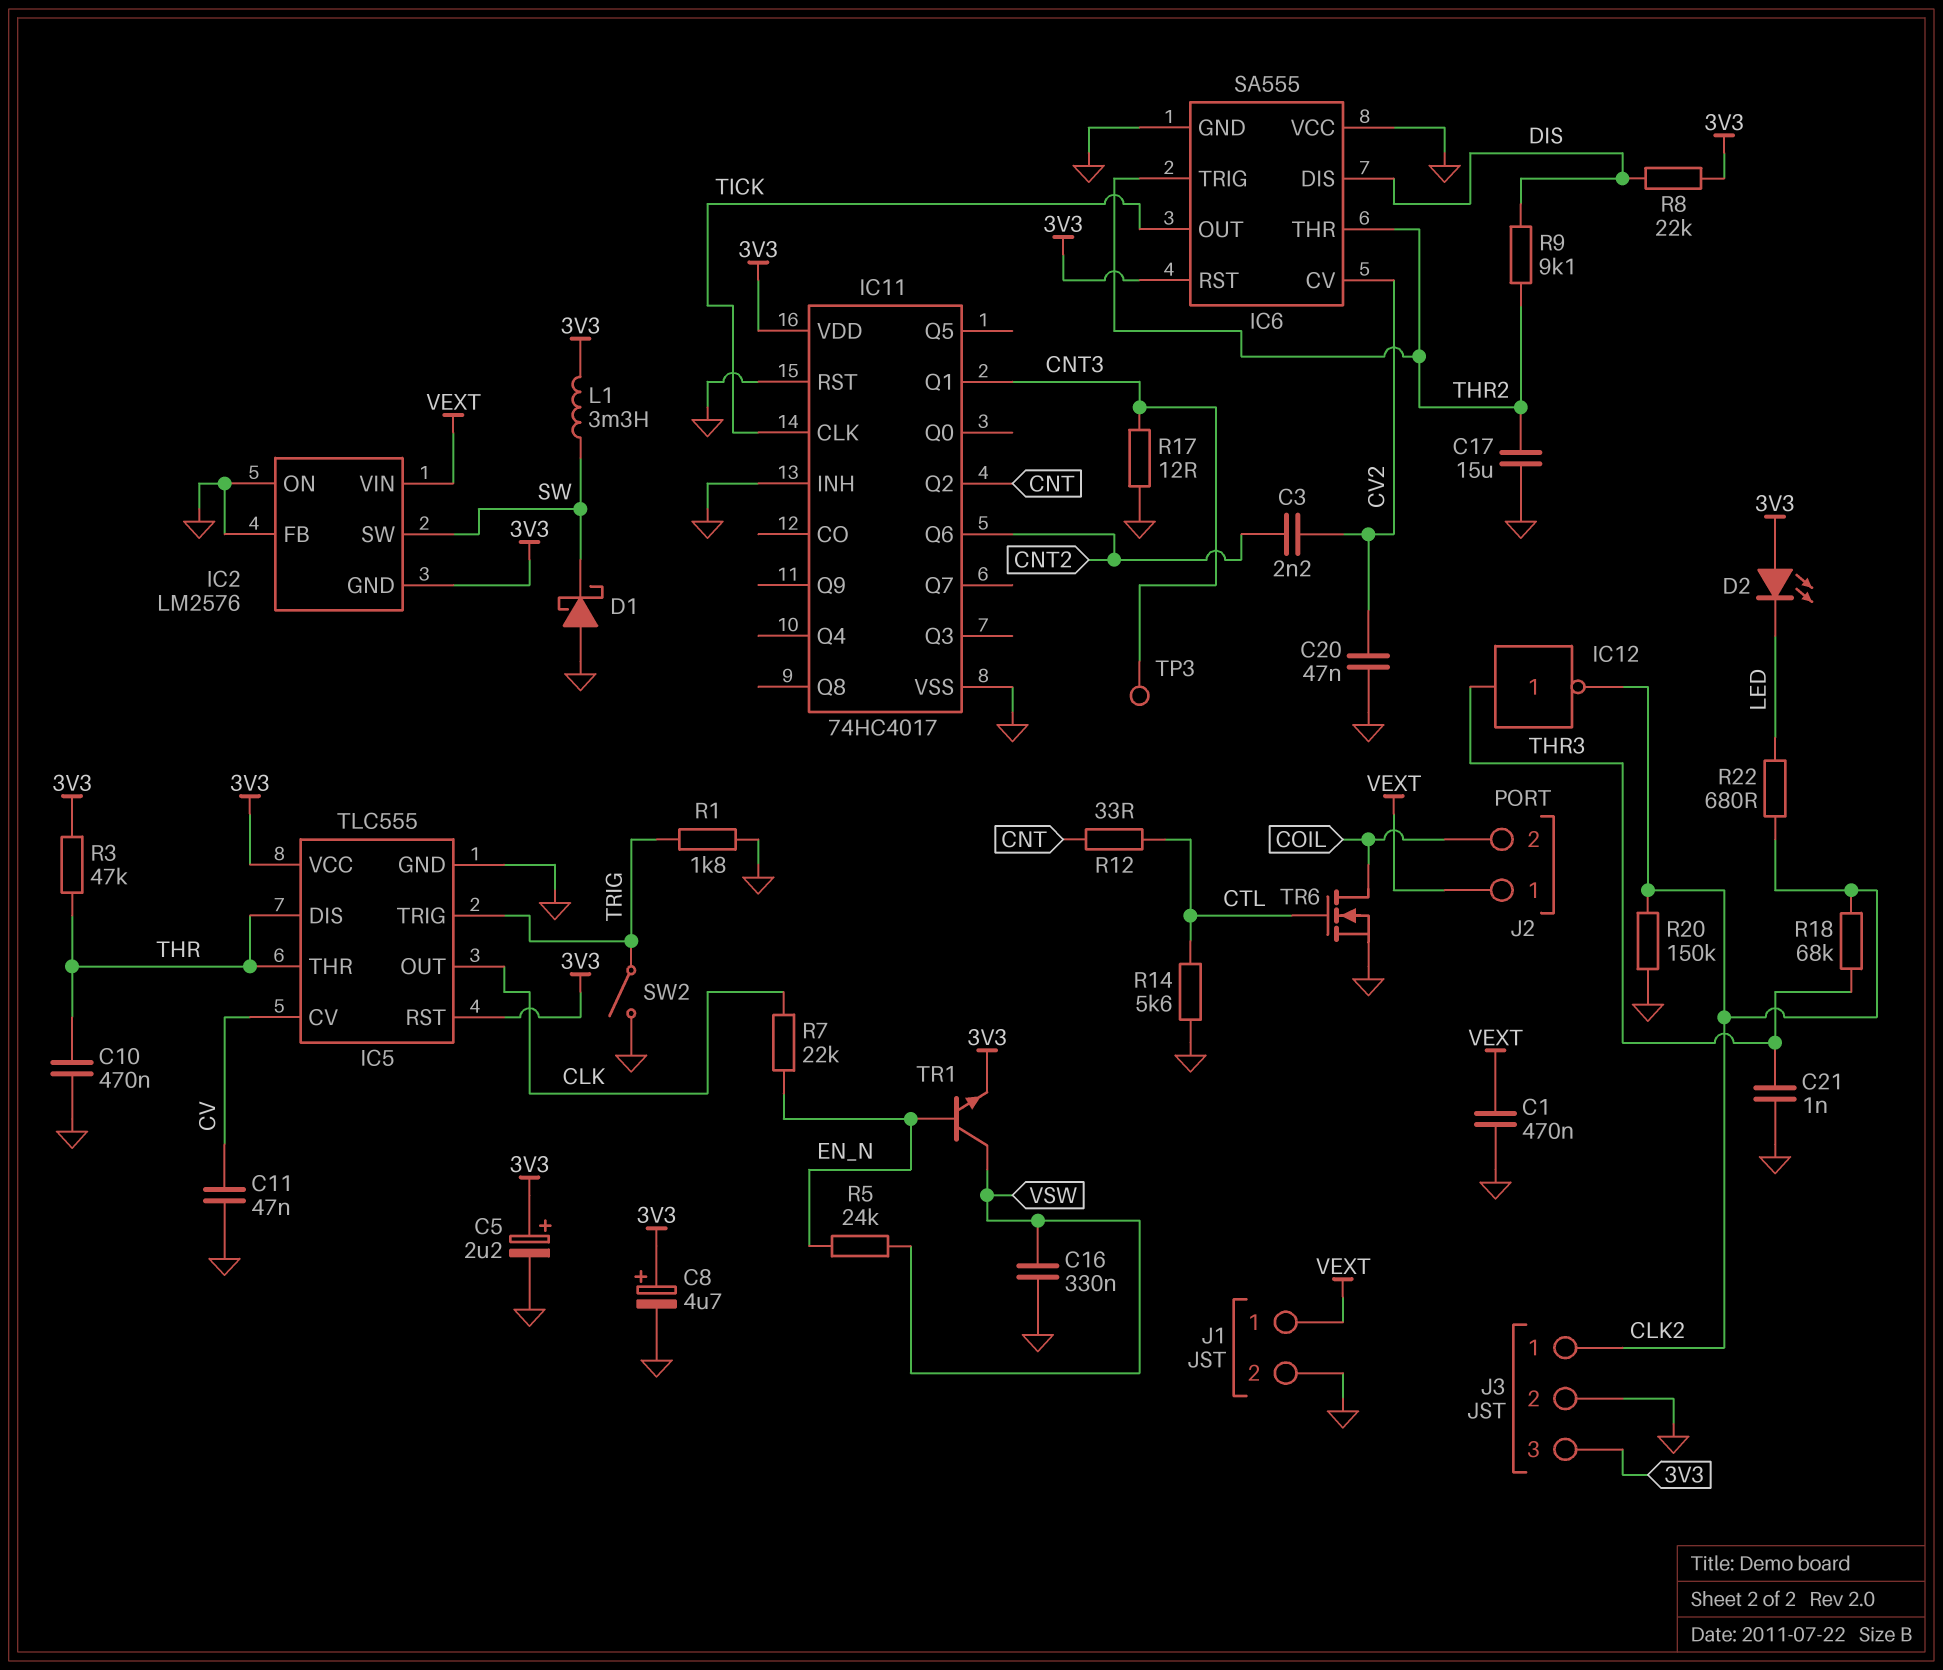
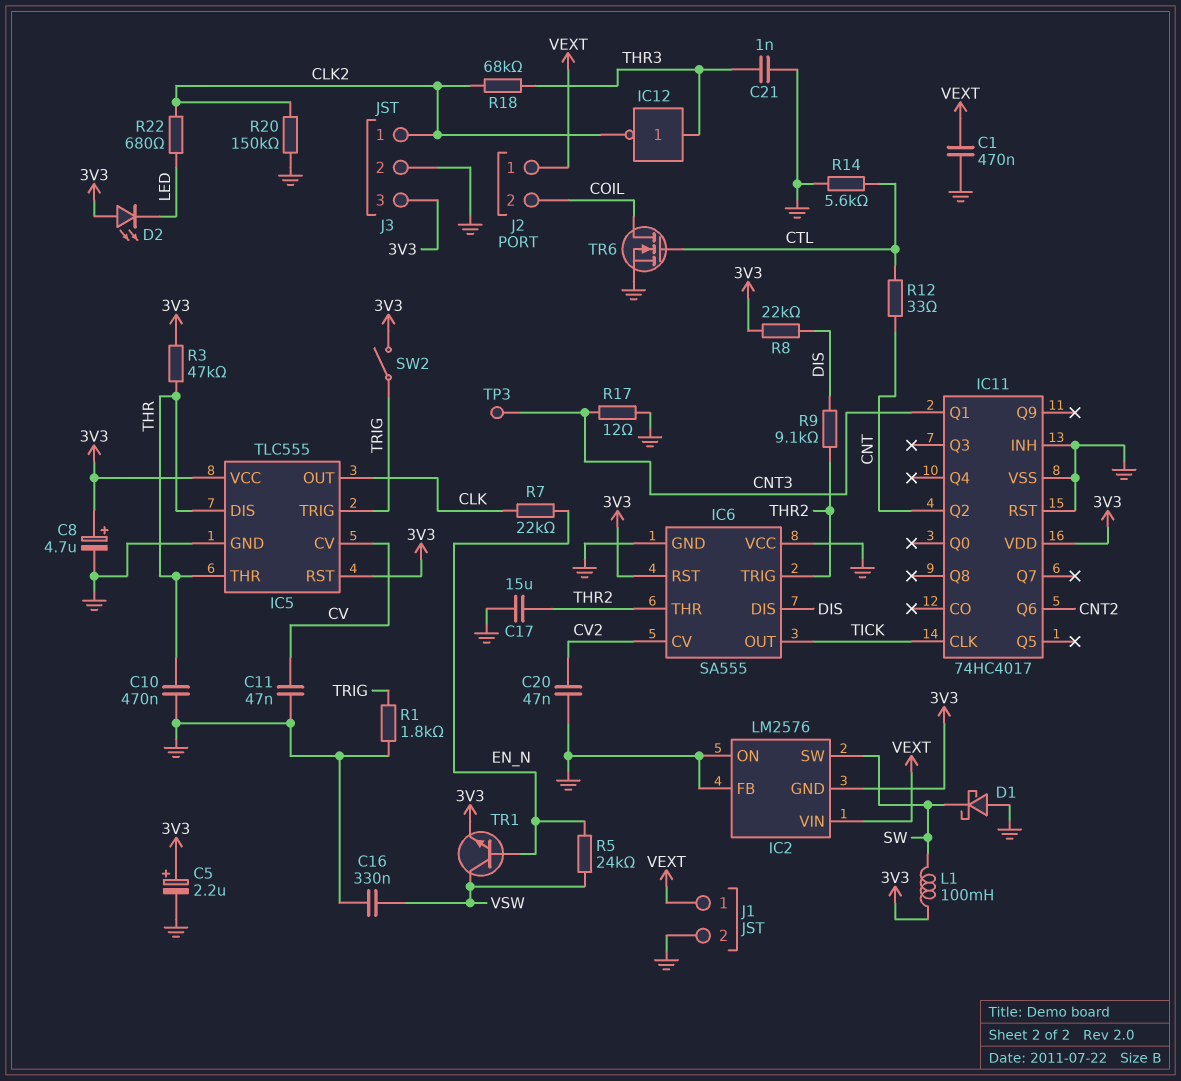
C3: 2.2nF (CNT2, CV2) -> none
L1: 3.3mH (3V3, SW) -> 100mH (3V3, SW)
SW2: switch (GND, TRIG) -> switch (3V3, TRIG)

